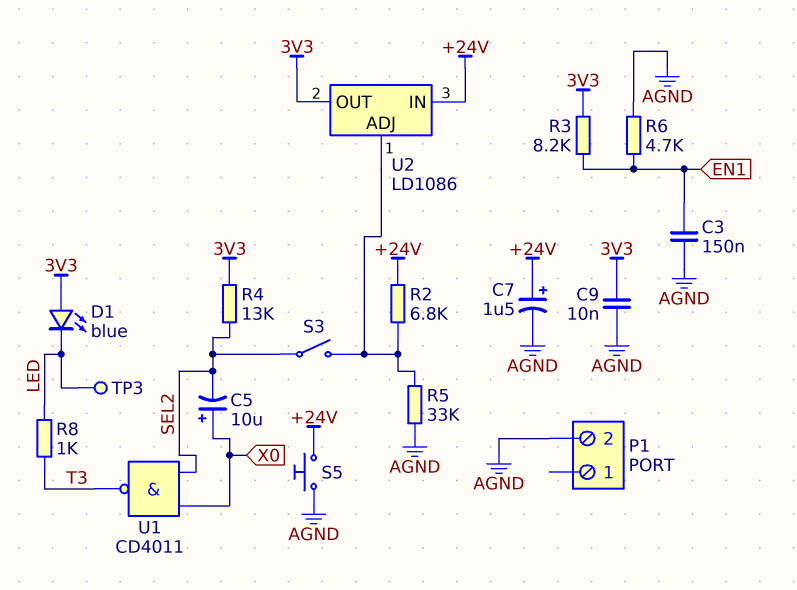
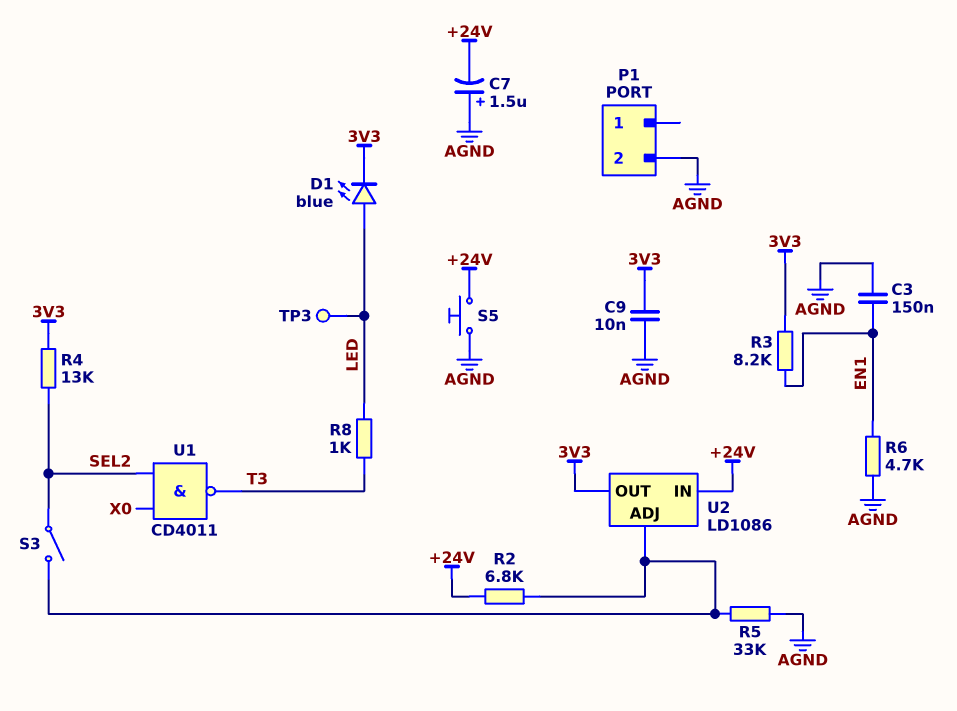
C5: 10uF (plus X0, minus SEL2) -> none
C7: 1.5uF (plus +24V, minus AGND) -> 1.5uF (plus AGND, minus +24V)
D1: LED blue (A 3V3, K LED) -> LED blue (A LED, K 3V3)

